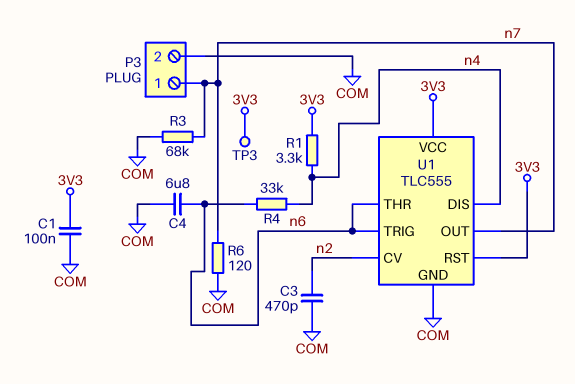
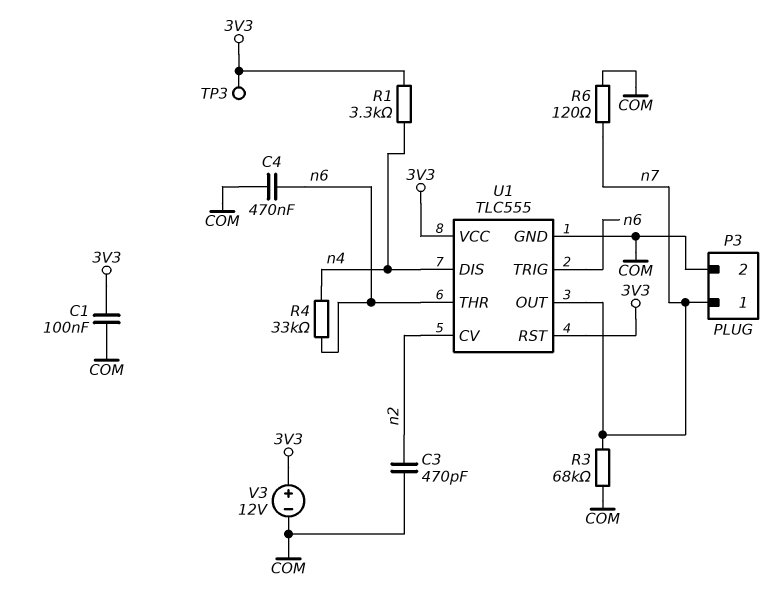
C4: 6.8uF (COM, n6) -> 470nF (COM, n6)
V3: none -> 12V (plus 3V3, minus COM)

